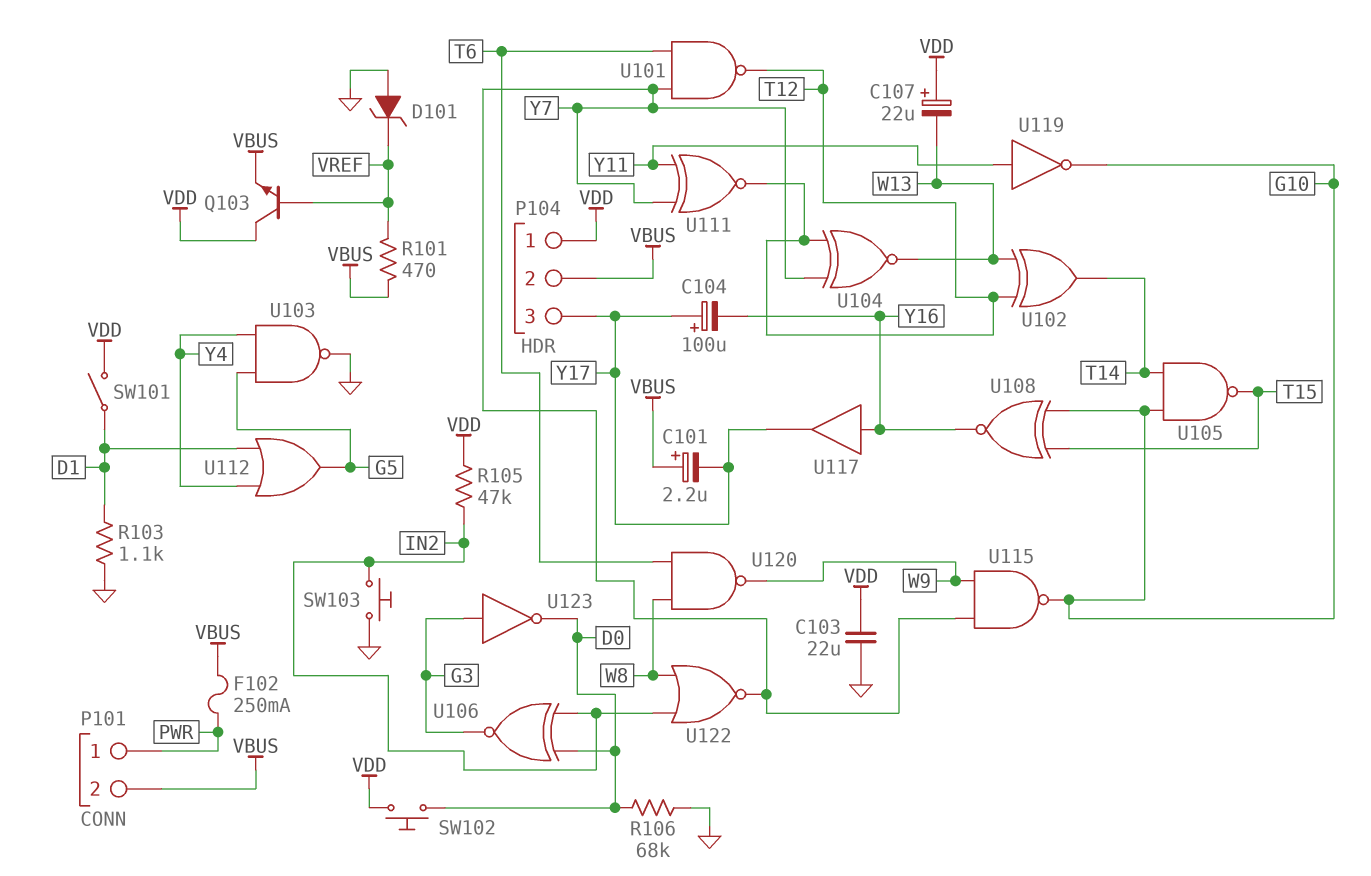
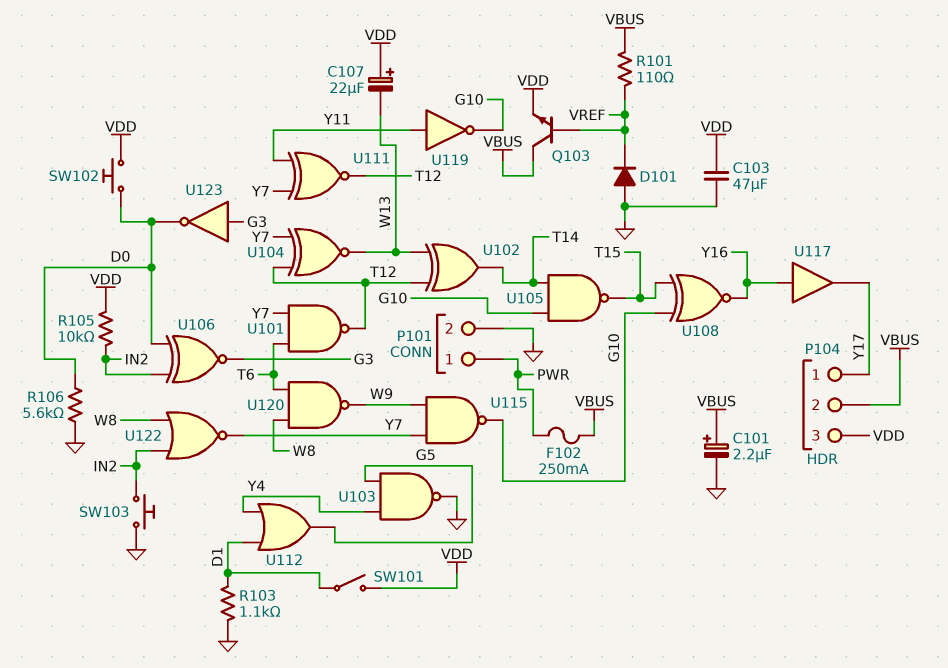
C101: 2.2uF (plus VBUS, minus Y17) -> 2.2uF (plus VBUS, minus GND)
C103: 22uF (GND, VDD) -> 47uF (GND, VDD)
C104: 100uF (plus Y17, minus Y16) -> none
D101: zener (A GND, K VREF) -> diode (A GND, K VREF)
P101 pin 2: VBUS -> GND
P104 pin 1: VDD -> Y17
P104 pin 3: Y17 -> VDD
Q103: NPN (B VREF, C VDD, E VBUS) -> NPN (B VREF, C VBUS, E VDD)
R101: 470 (VBUS, VREF) -> 110 (VBUS, VREF)
R105: 47k (IN2, VDD) -> 10k (IN2, VDD)
R106: 68k (D0, GND) -> 5.6k (D0, GND)

